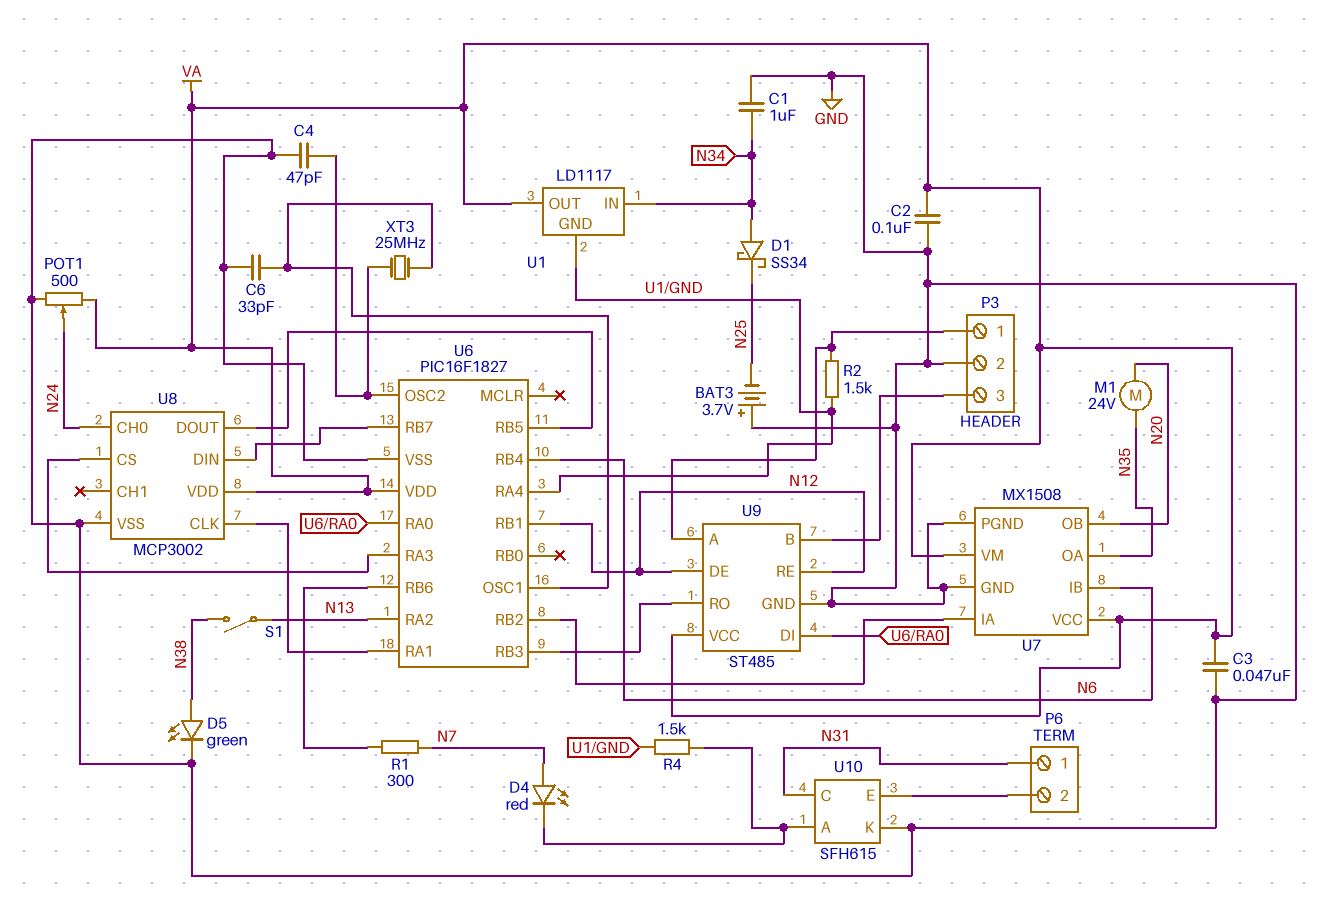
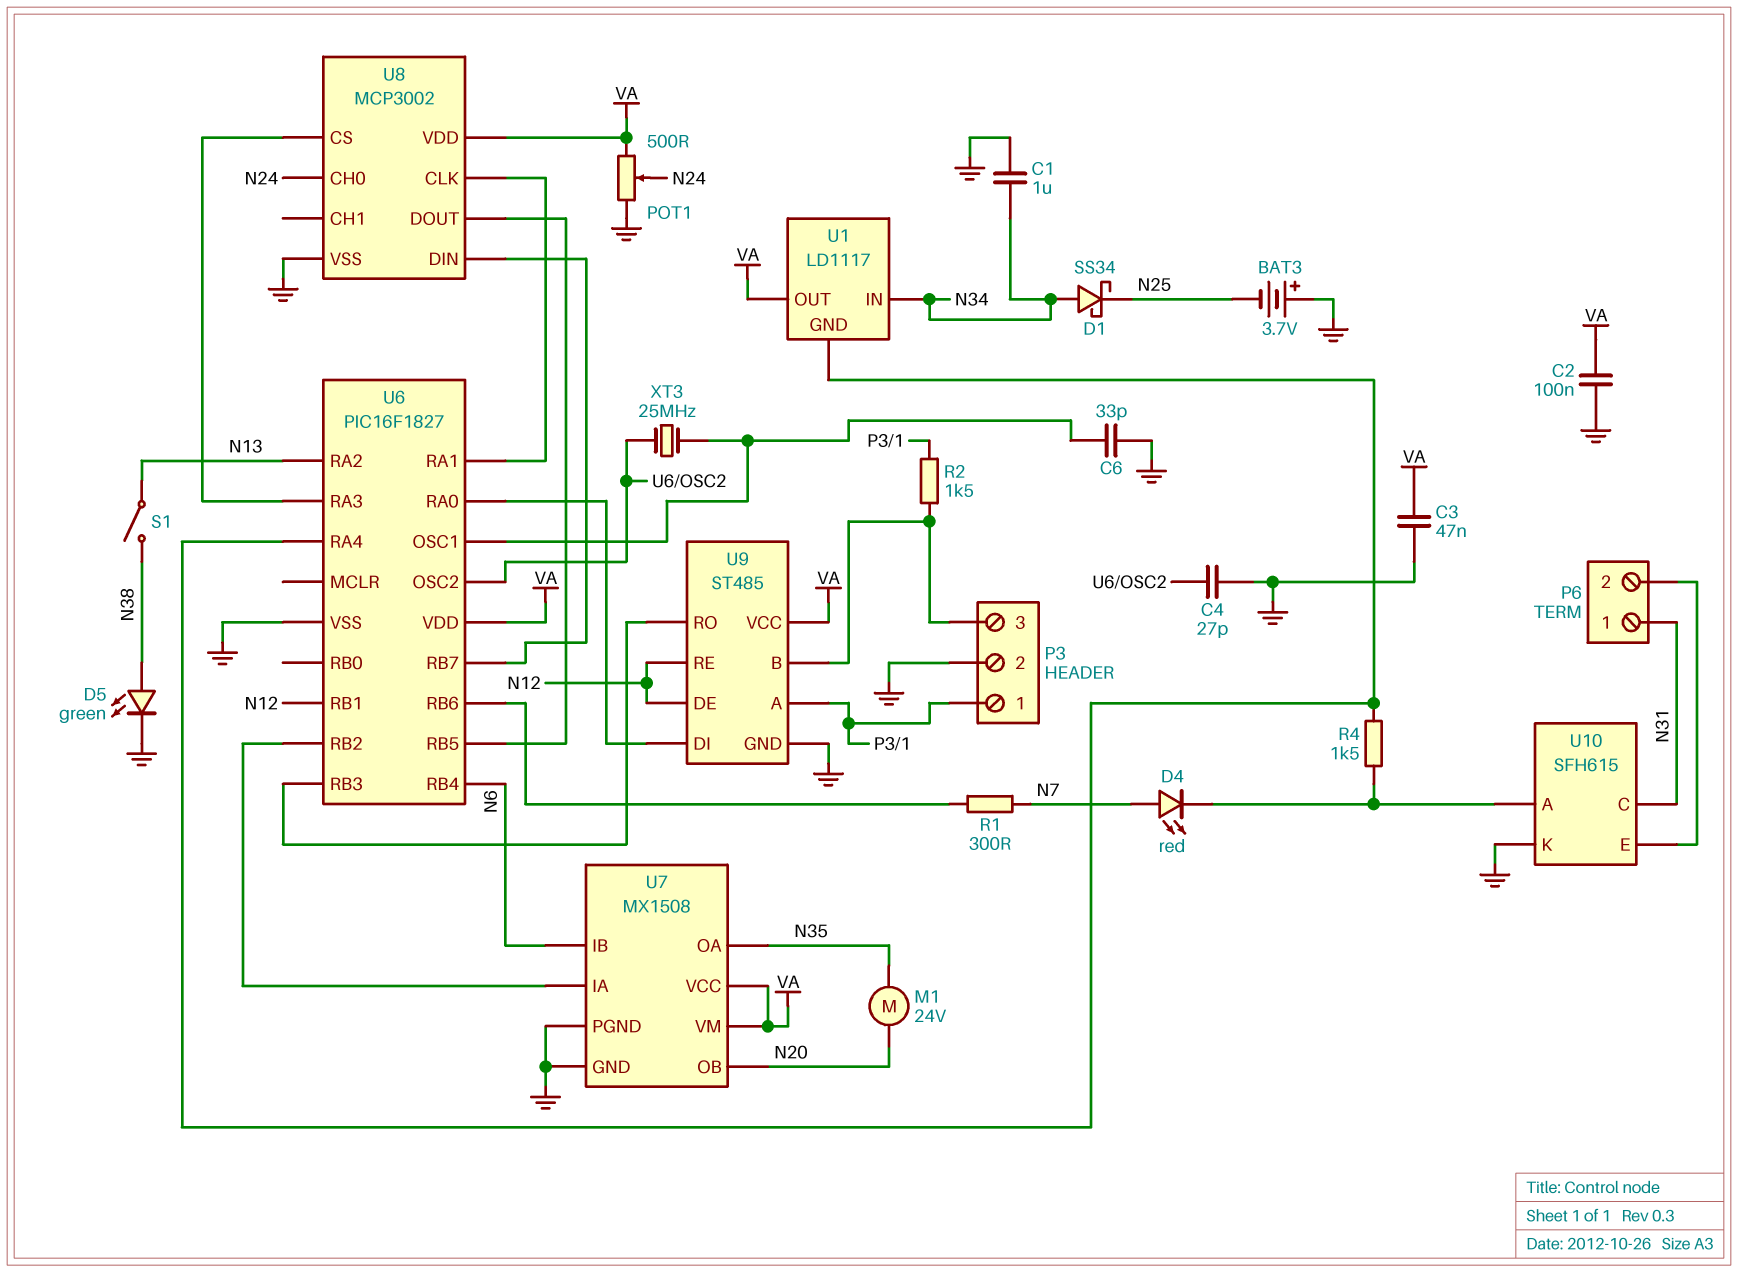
C4: 47pF (GND, U6/OSC2) -> 27pF (GND, U6/OSC2)
R2: 1.5k (P3/1, U1/GND) -> 1.5k (P3/1, P3/3)

